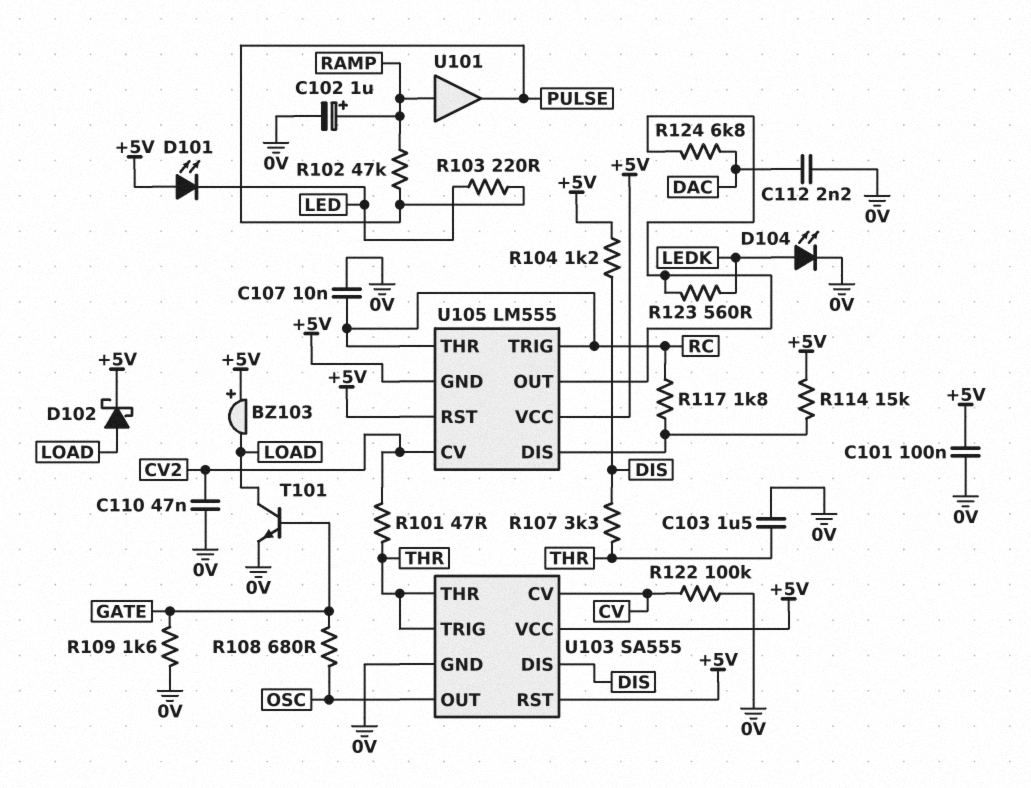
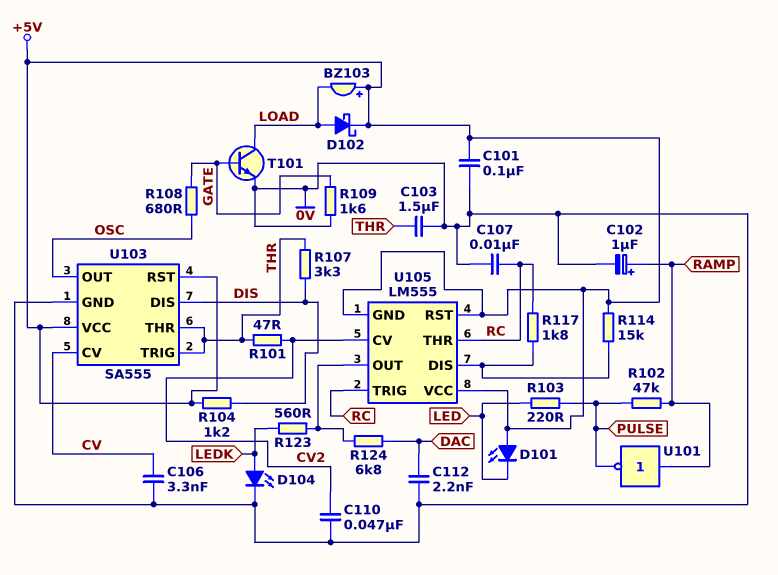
C106: none -> 3.3nF (0V, CV)
R122: 100k (0V, CV) -> none
U101: buffer (in RAMP, out PULSE) -> NOT (in RAMP, out PULSE)

